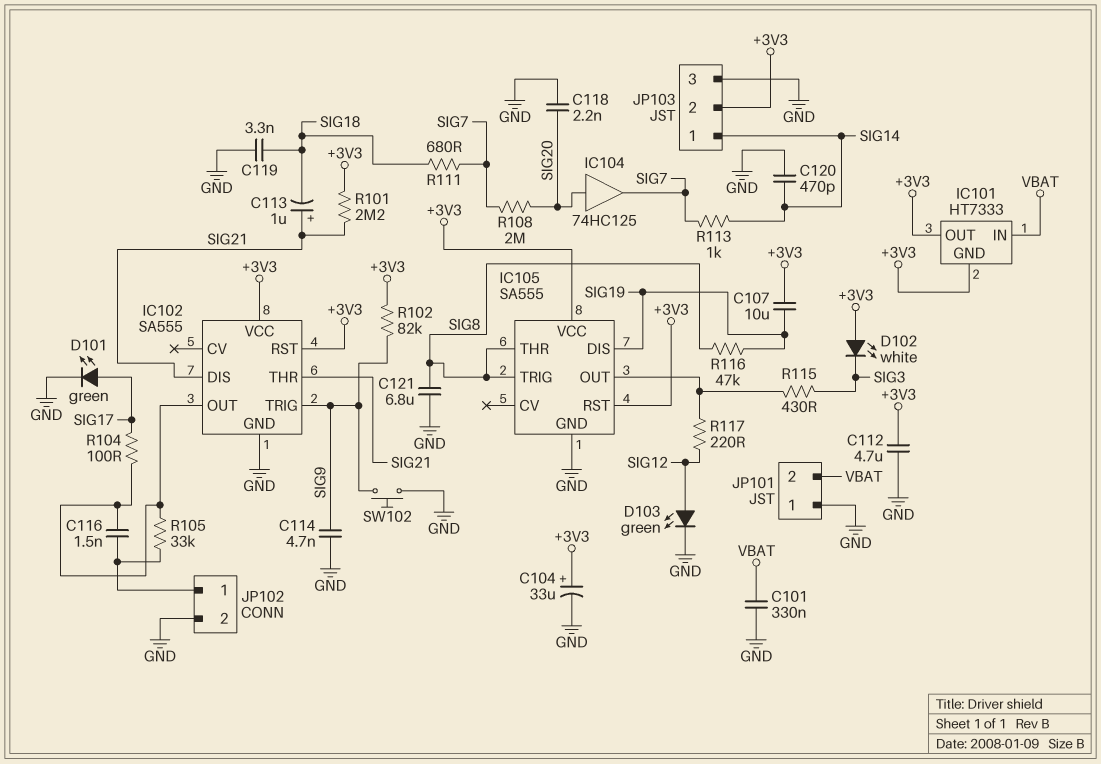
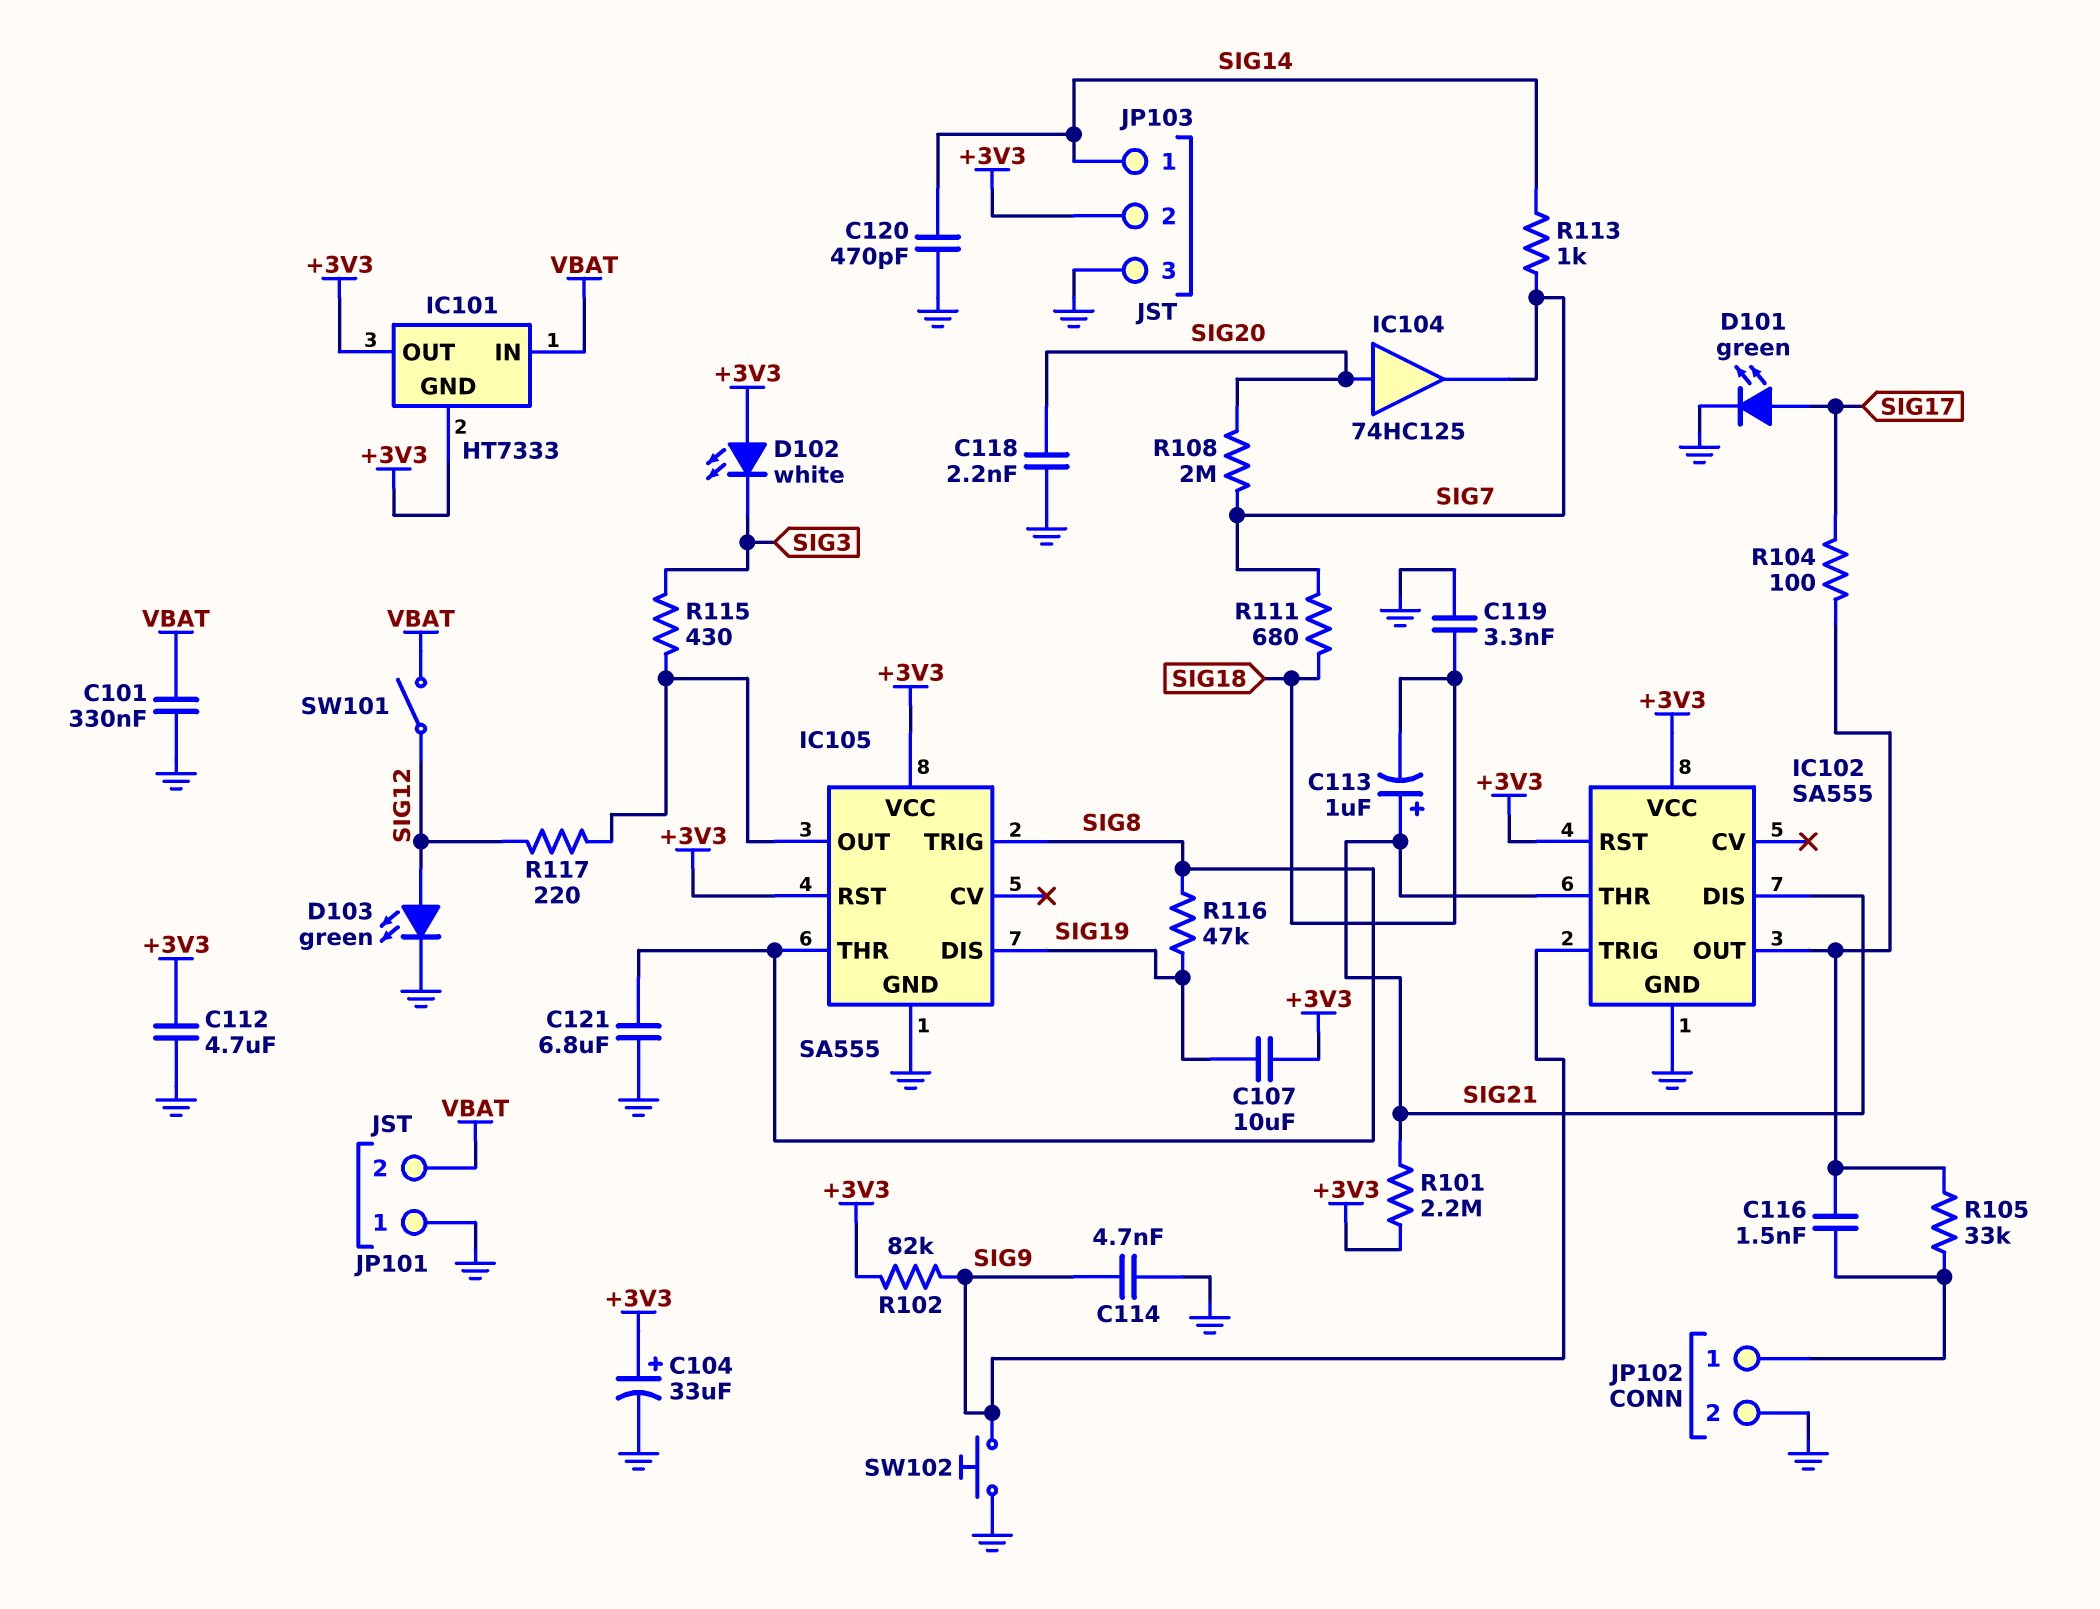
SW101: none -> switch (SIG12, VBAT)

